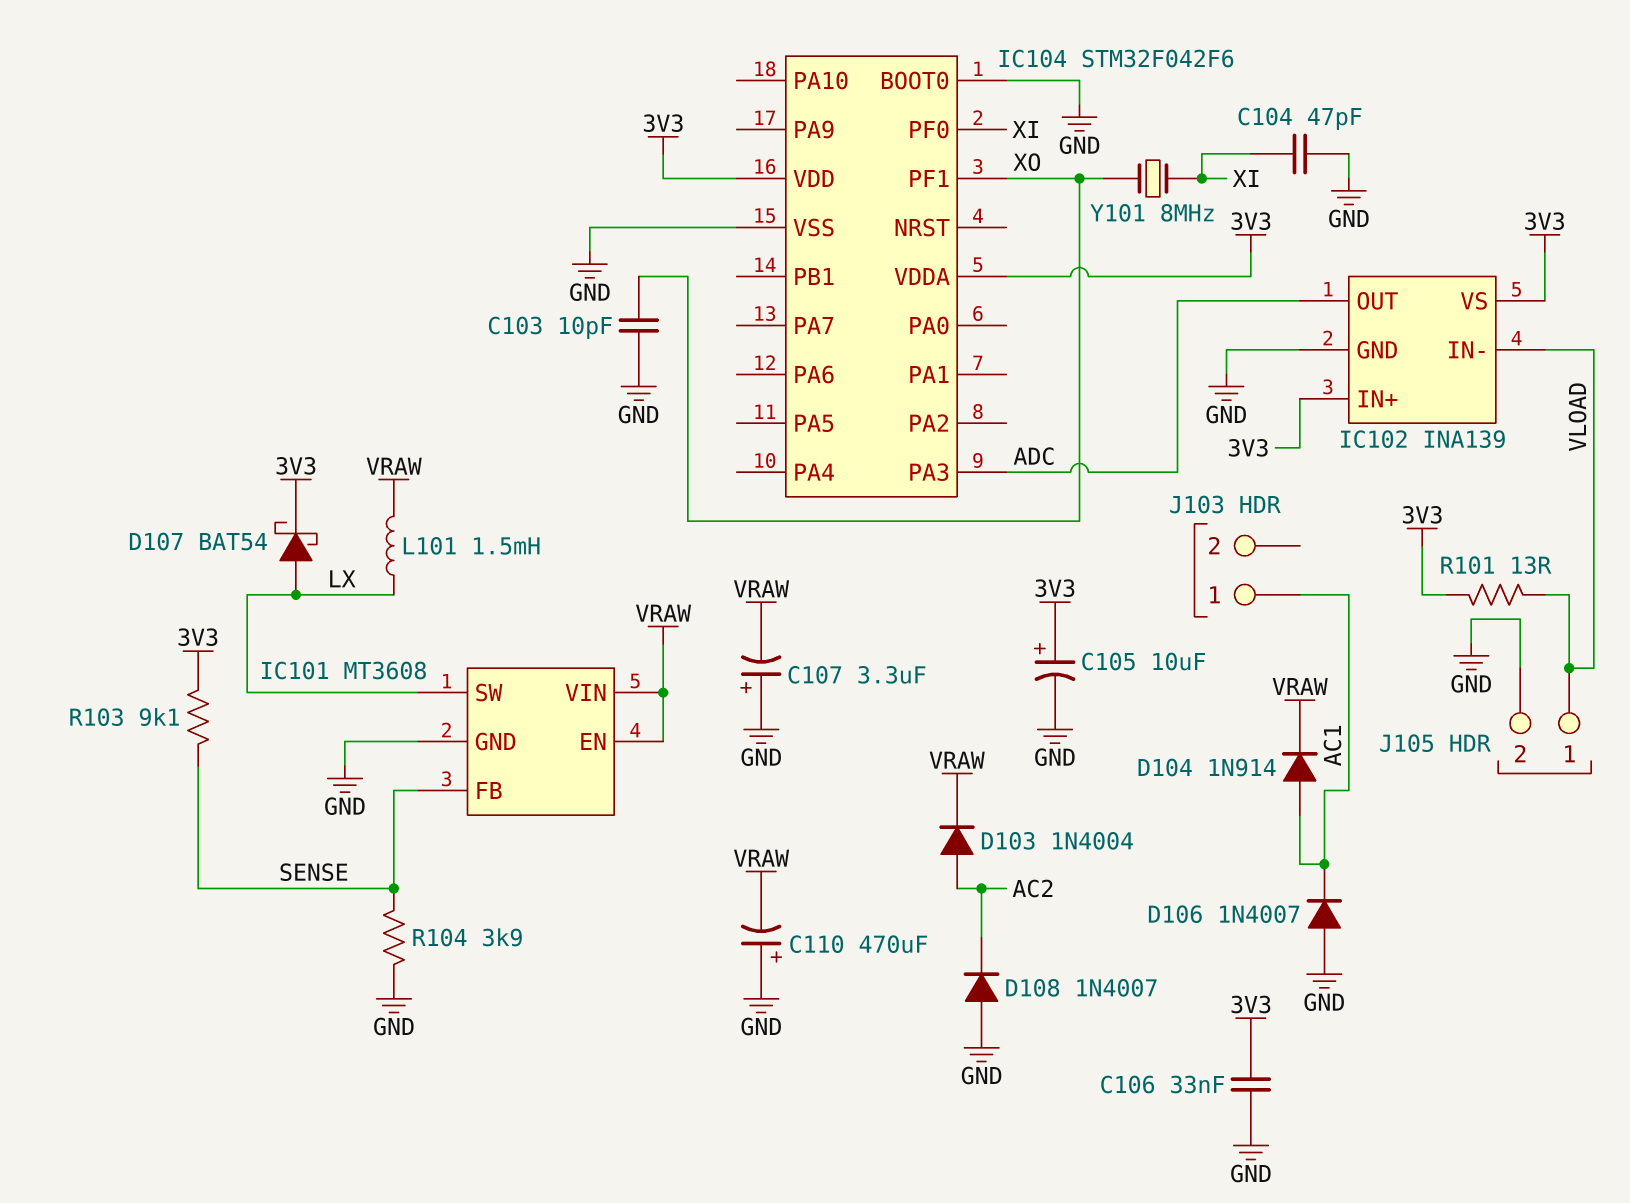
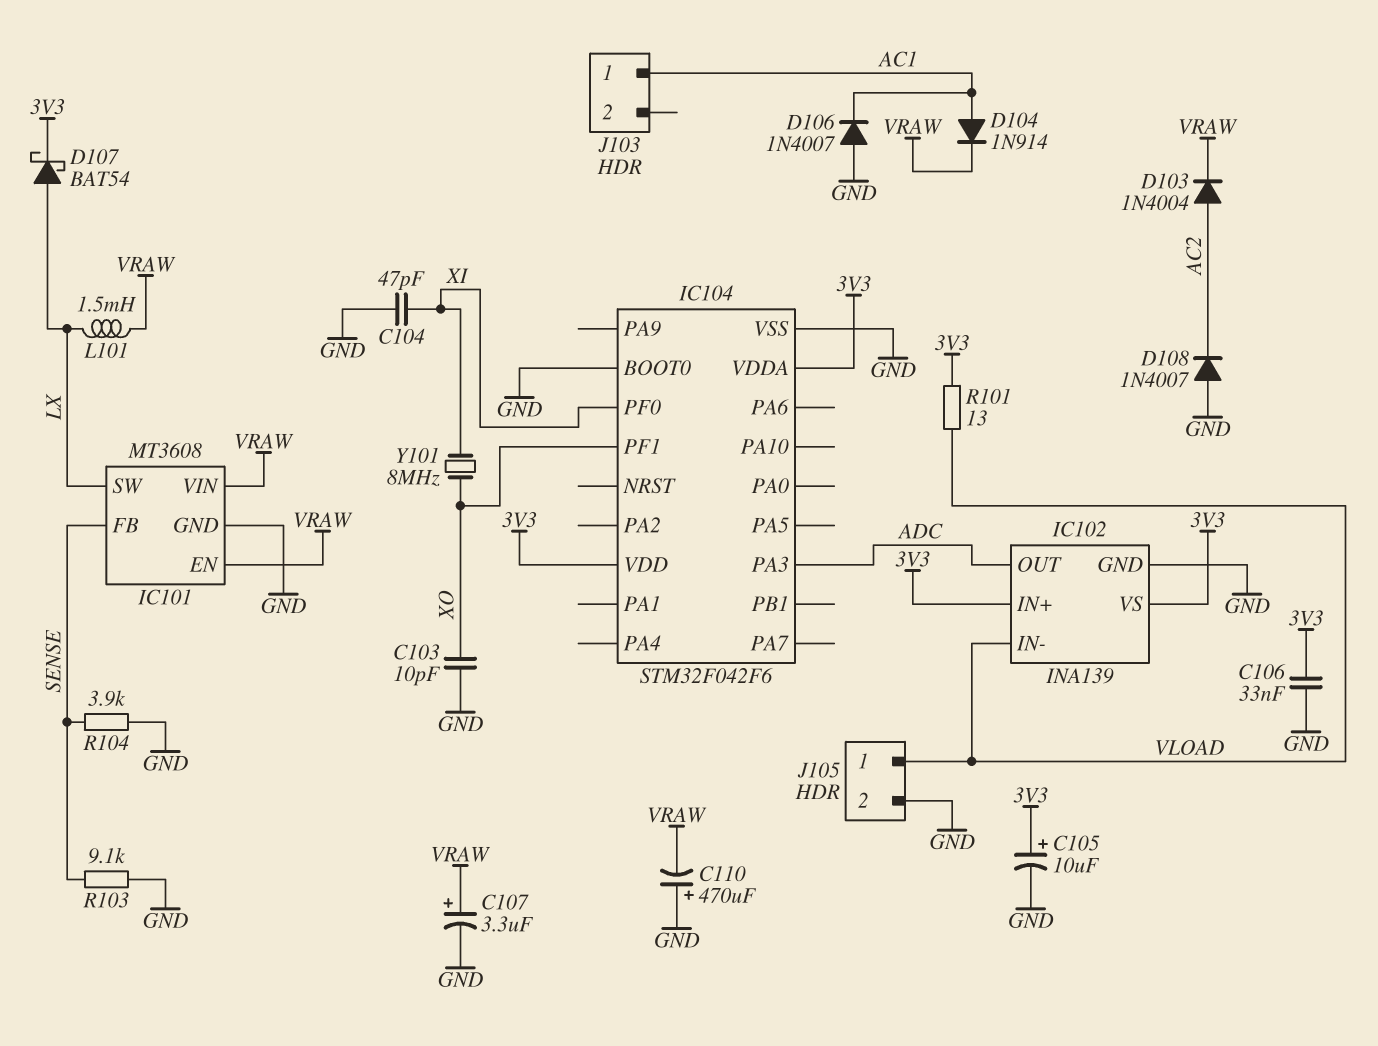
C107: 3.3uF (plus GND, minus VRAW) -> 3.3uF (plus VRAW, minus GND)
R103: 9.1k (3V3, SENSE) -> 9.1k (GND, SENSE)

